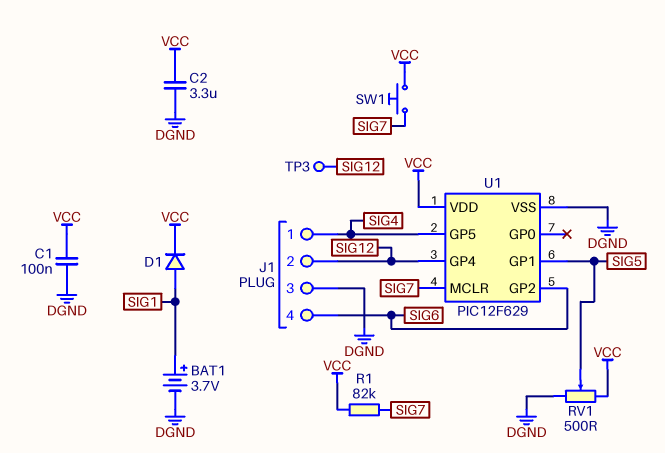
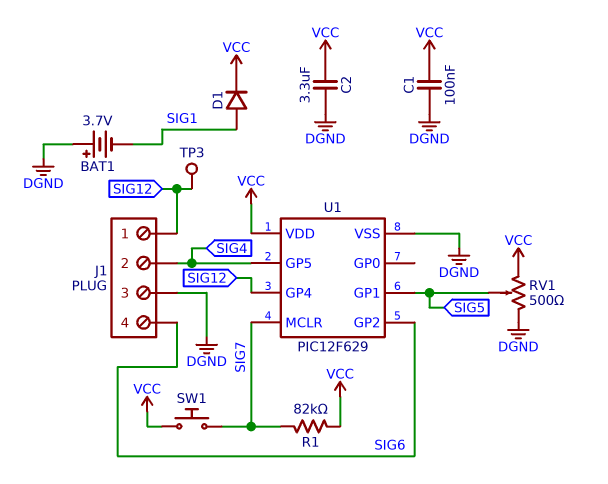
BAT1: 3.7V (plus SIG1, minus DGND) -> 3.7V (plus DGND, minus SIG1)
J1 pin 1: SIG4 -> SIG12
J1 pin 2: SIG12 -> SIG4

